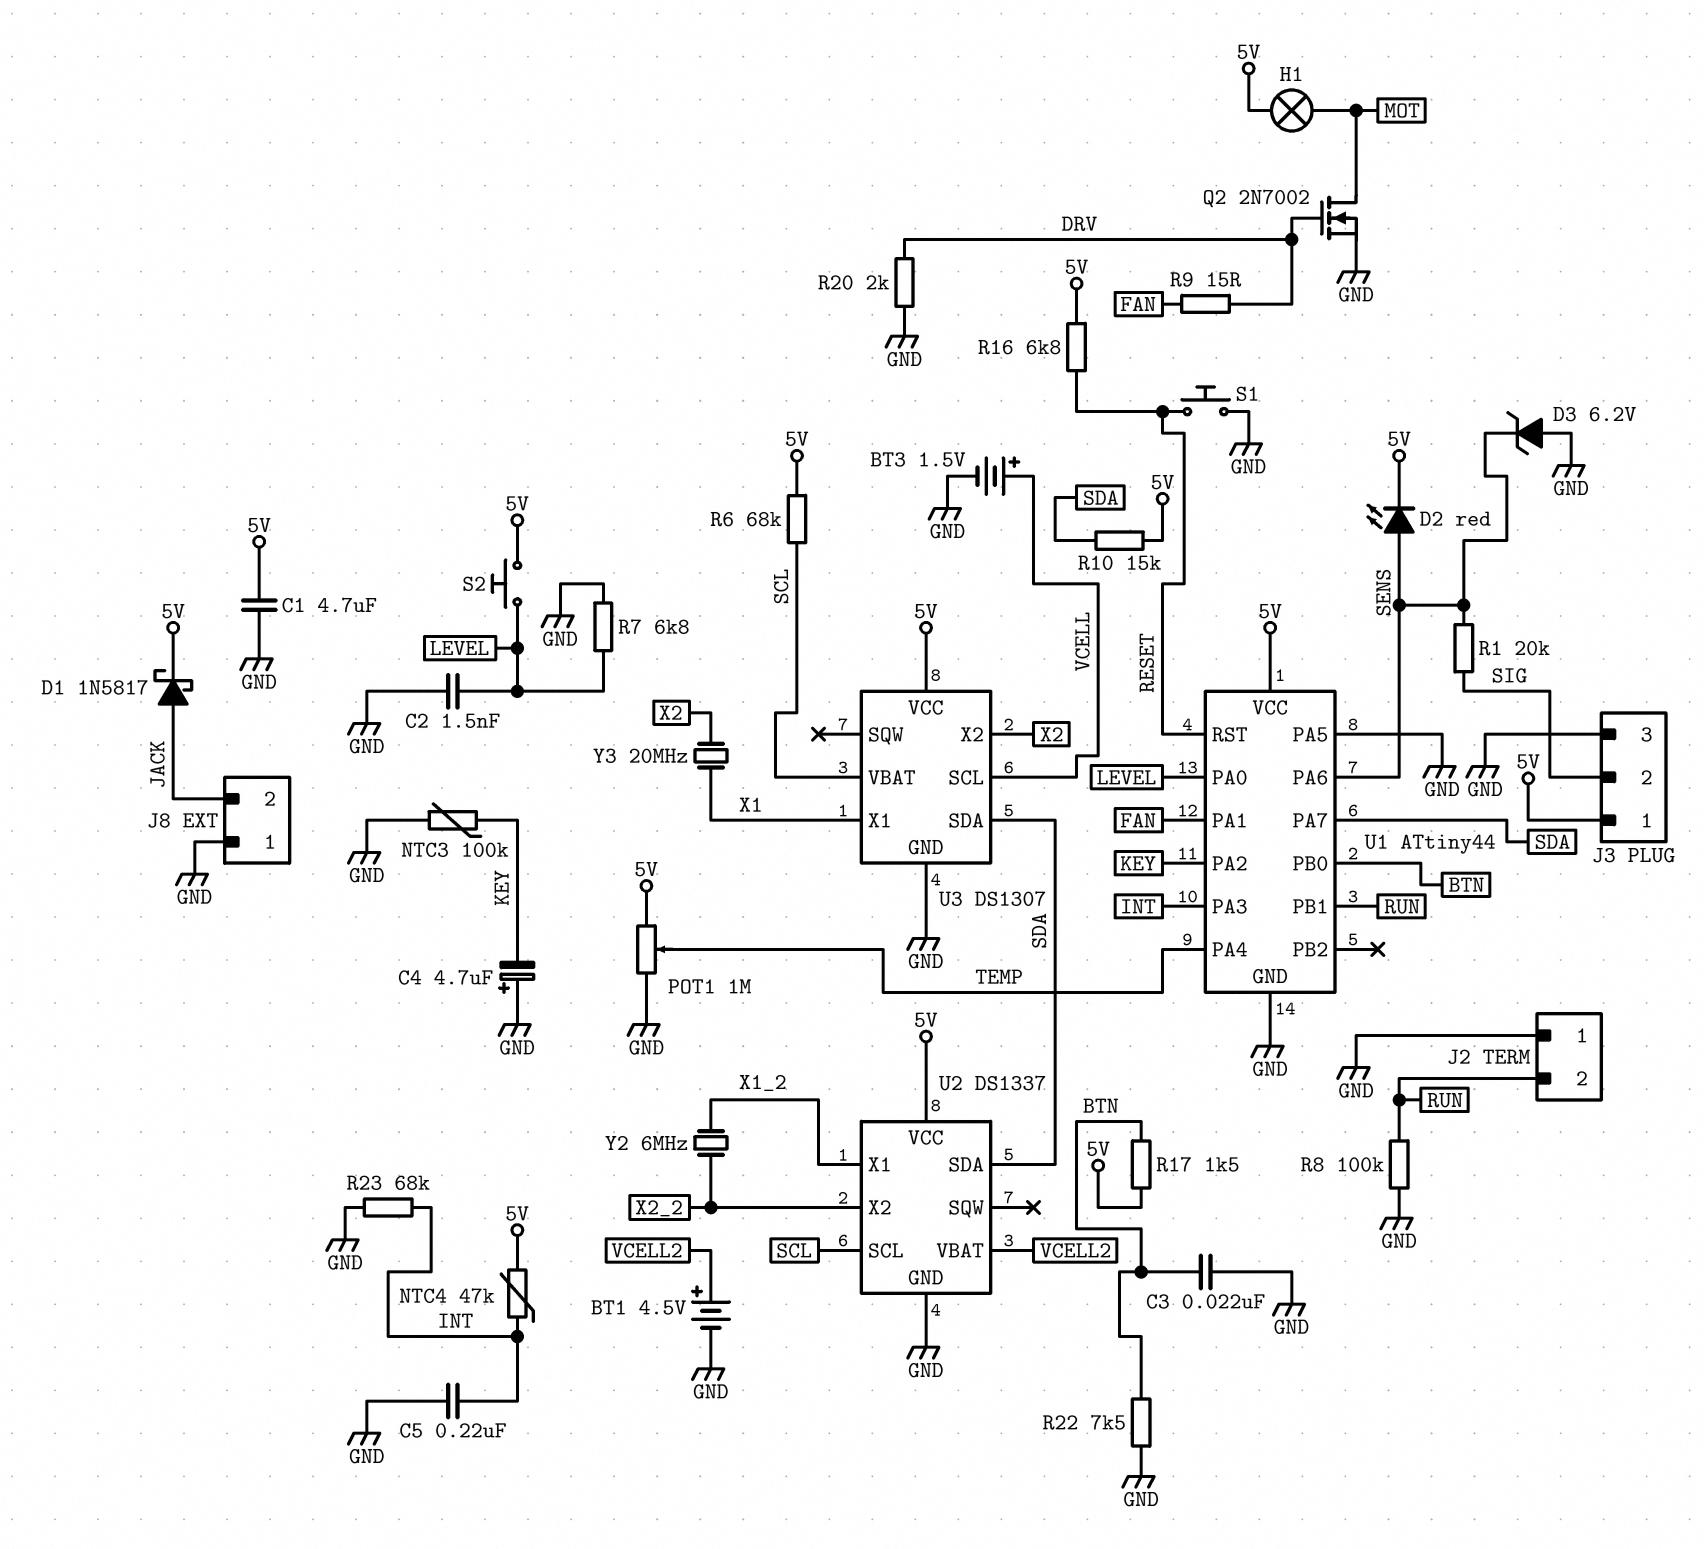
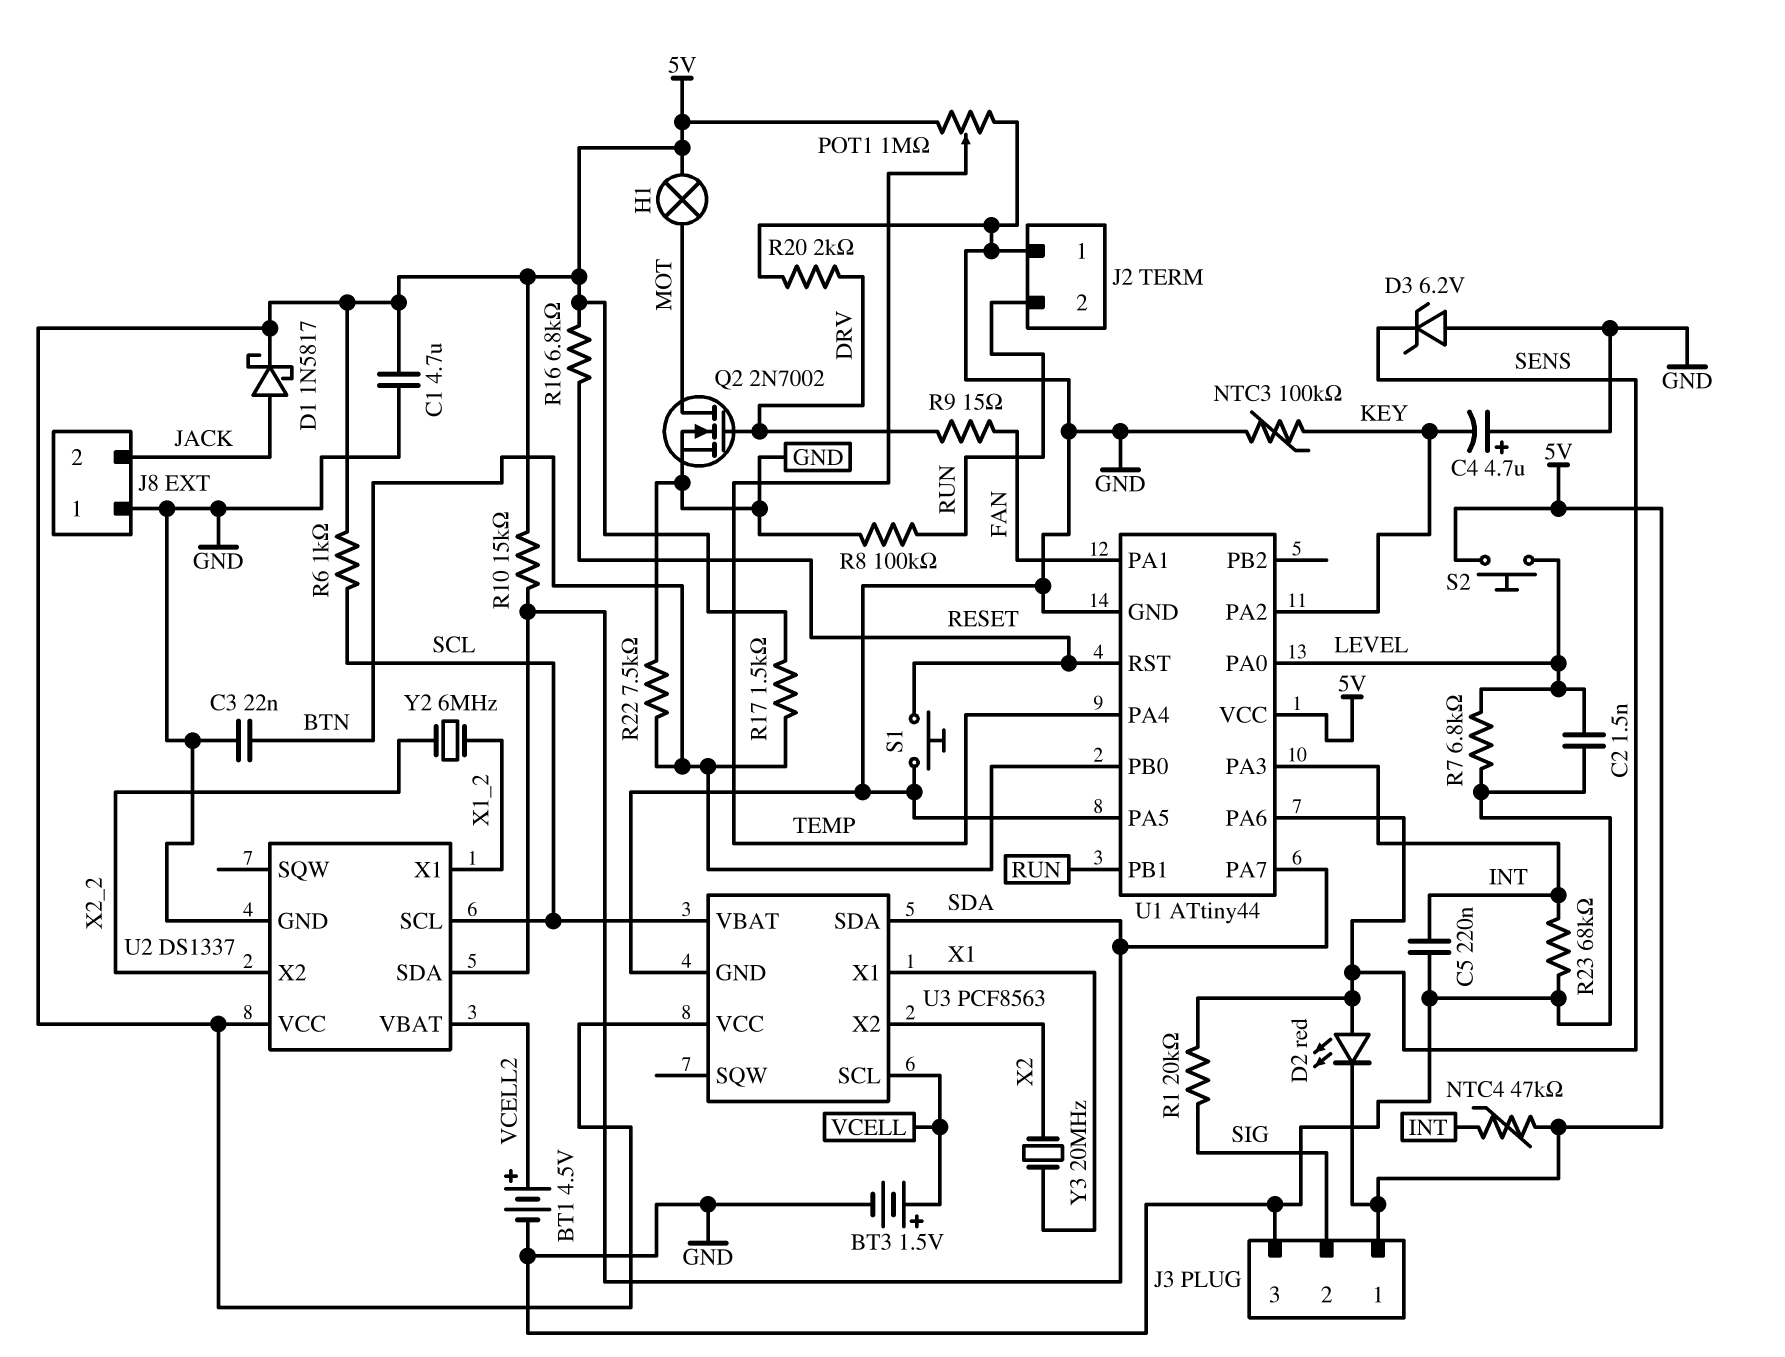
R6: 68k (5V, SCL) -> 1k (5V, SCL)
U3: DS1307 -> PCF8563

